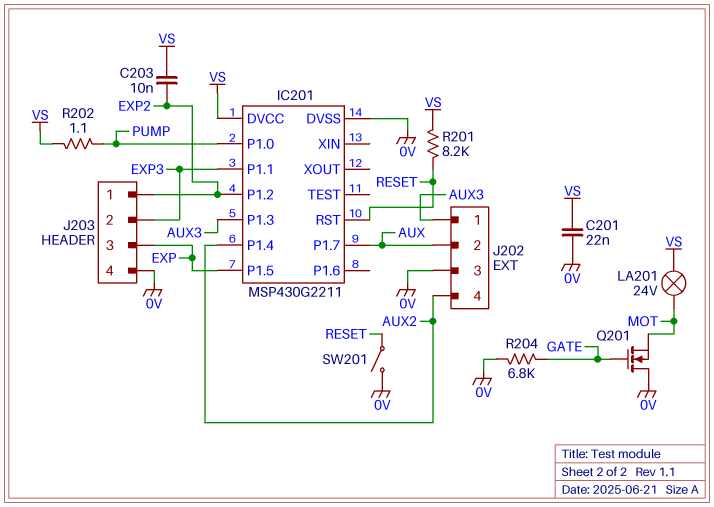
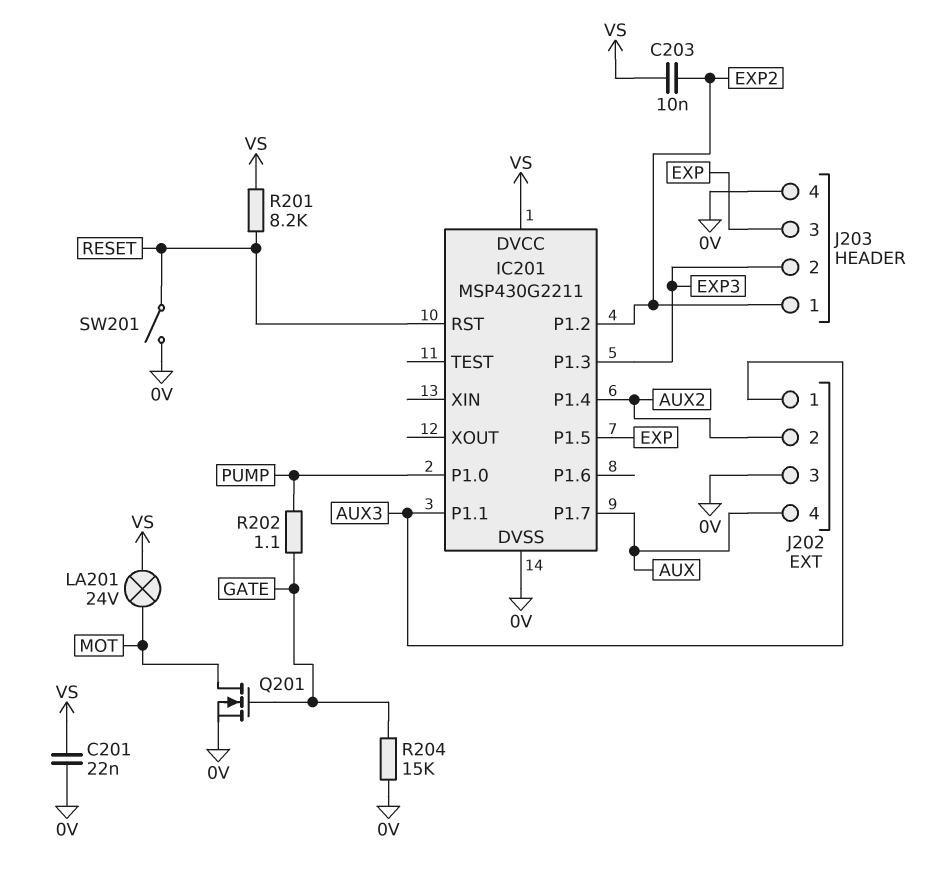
IC201 pin P1.1: EXP3 -> AUX3
IC201 pin P1.3: AUX3 -> EXP3
J202 pin 2: AUX -> AUX2
J202 pin 4: AUX2 -> AUX
Q201: NMOS (G GATE, D 0V, S MOT) -> NMOS (G GATE, D MOT, S 0V)
R202: 1.1 (PUMP, VS) -> 1.1 (GATE, PUMP)
R204: 6.8k (0V, GATE) -> 15k (0V, GATE)

